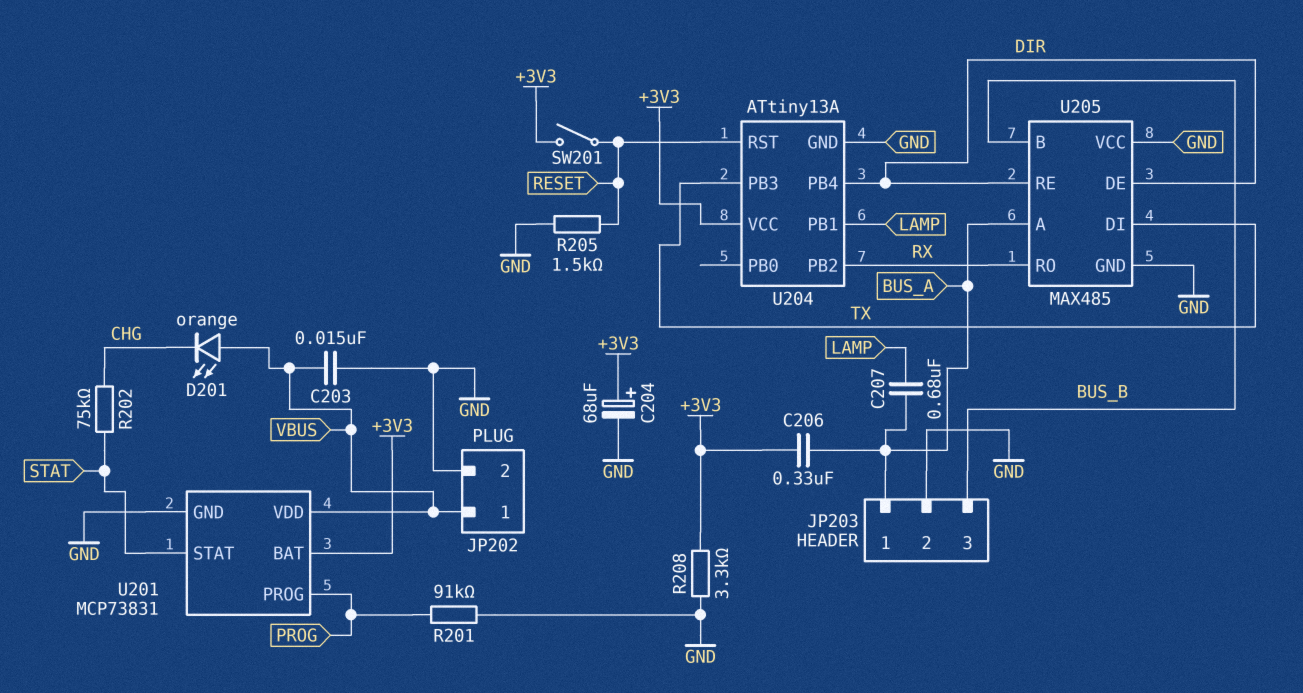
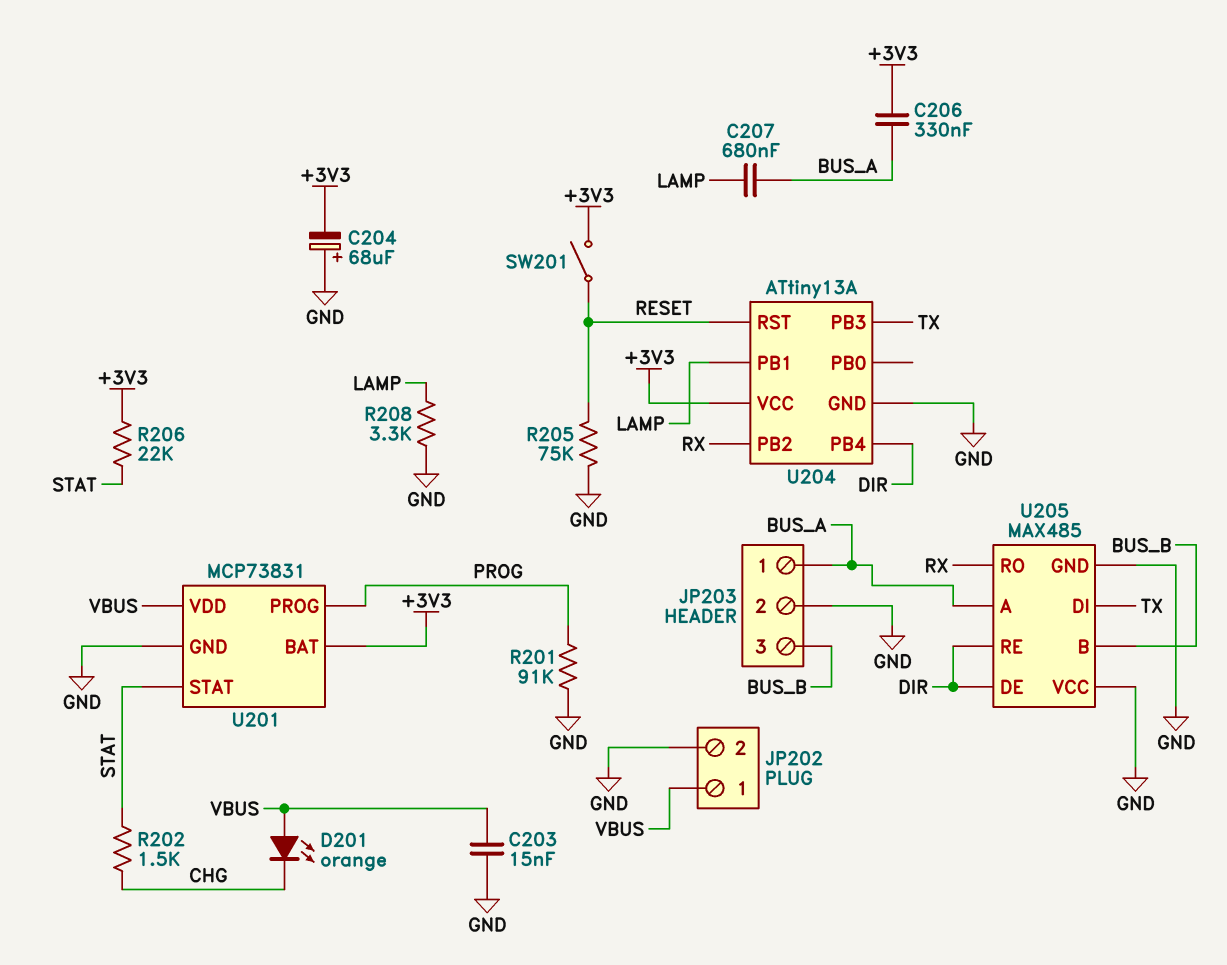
C204: 68uF (plus +3V3, minus GND) -> 68uF (plus GND, minus +3V3)
R202: 75k (CHG, STAT) -> 1.5k (CHG, STAT)
R205: 1.5k (GND, RESET) -> 75k (GND, RESET)
R206: none -> 22k (+3V3, STAT)
R208: 3.3k (+3V3, GND) -> 3.3k (GND, LAMP)

